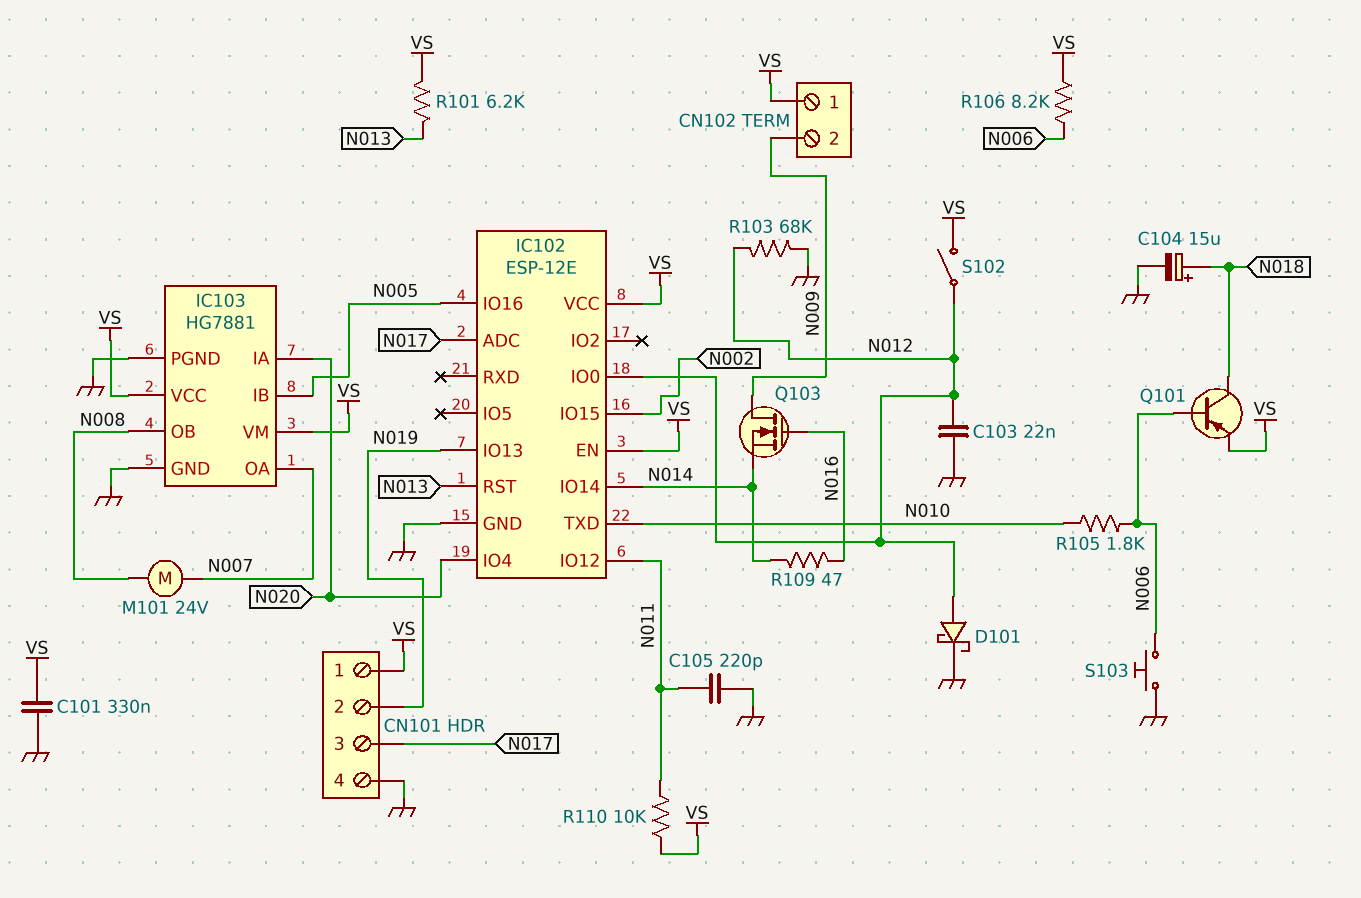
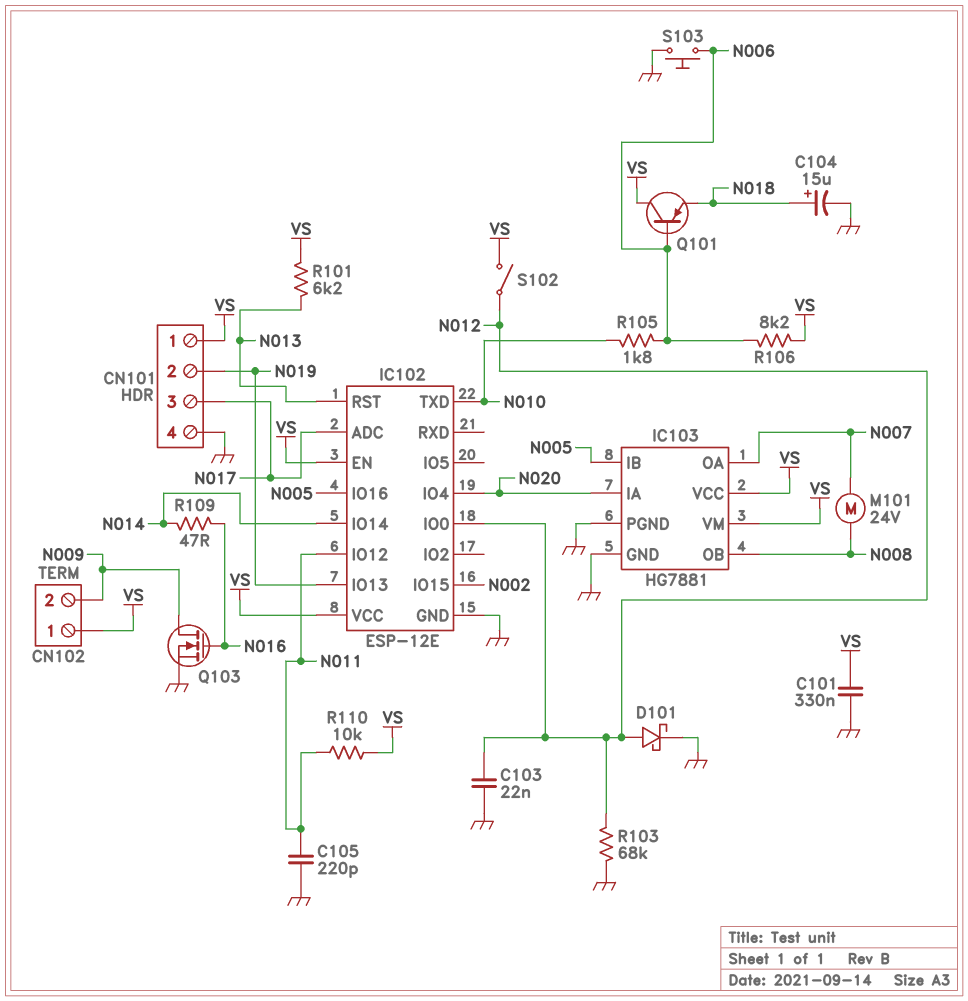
Q101: PNP (B N006, C N018, E VS) -> PNP (B N006, C VS, E N018)
Q103: NMOS (G N016, D N009, S N014) -> NMOS (G N016, D N009, S GND)

